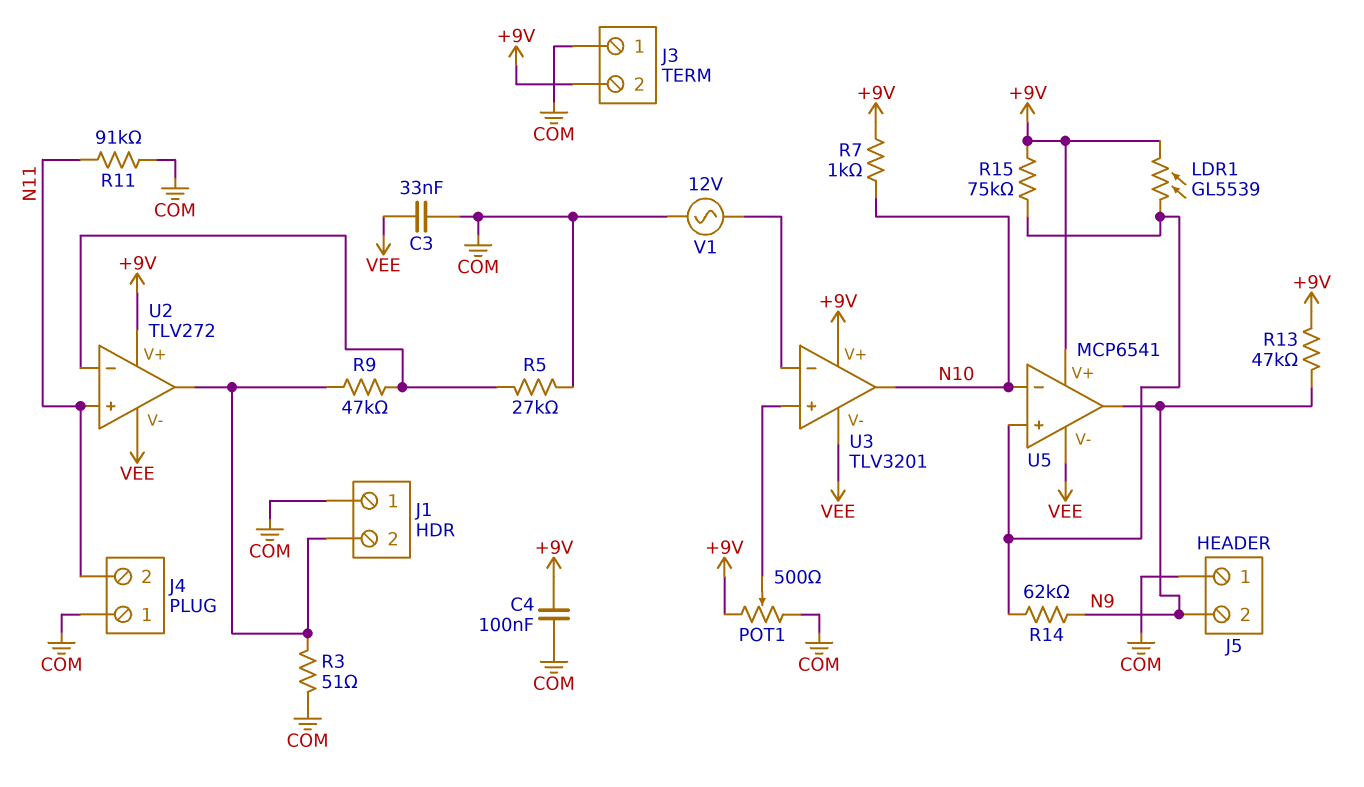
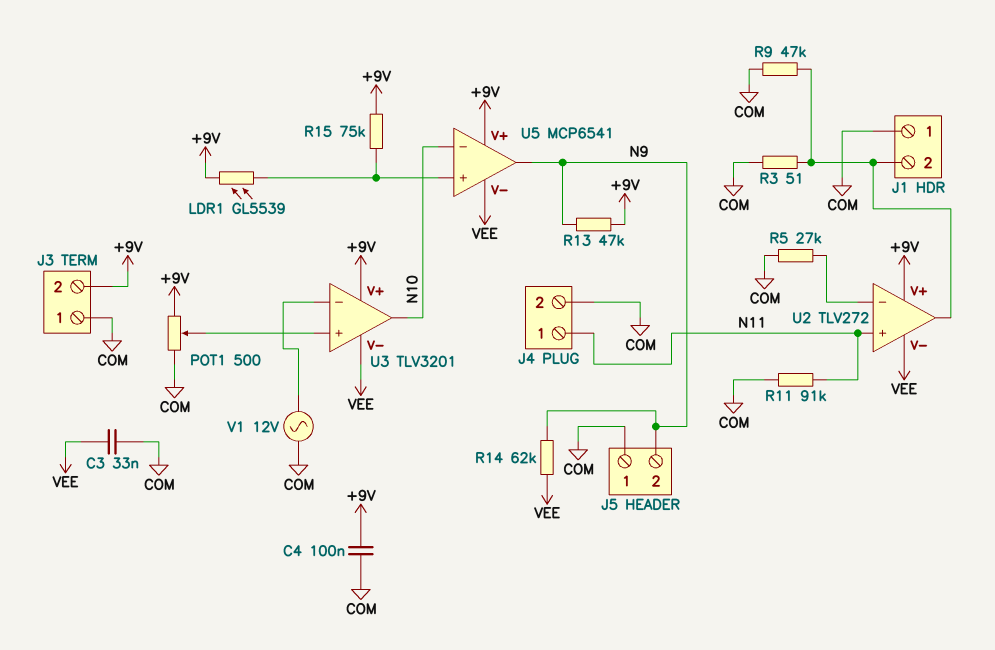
J4 pin 1: COM -> N11
J4 pin 2: N11 -> COM
R7: 1k (+9V, N10) -> none
R9: 47k (J1/2, U2/in-) -> 47k (COM, J1/2)
R14: 62k (N9, U5/in+) -> 62k (N9, VEE)

